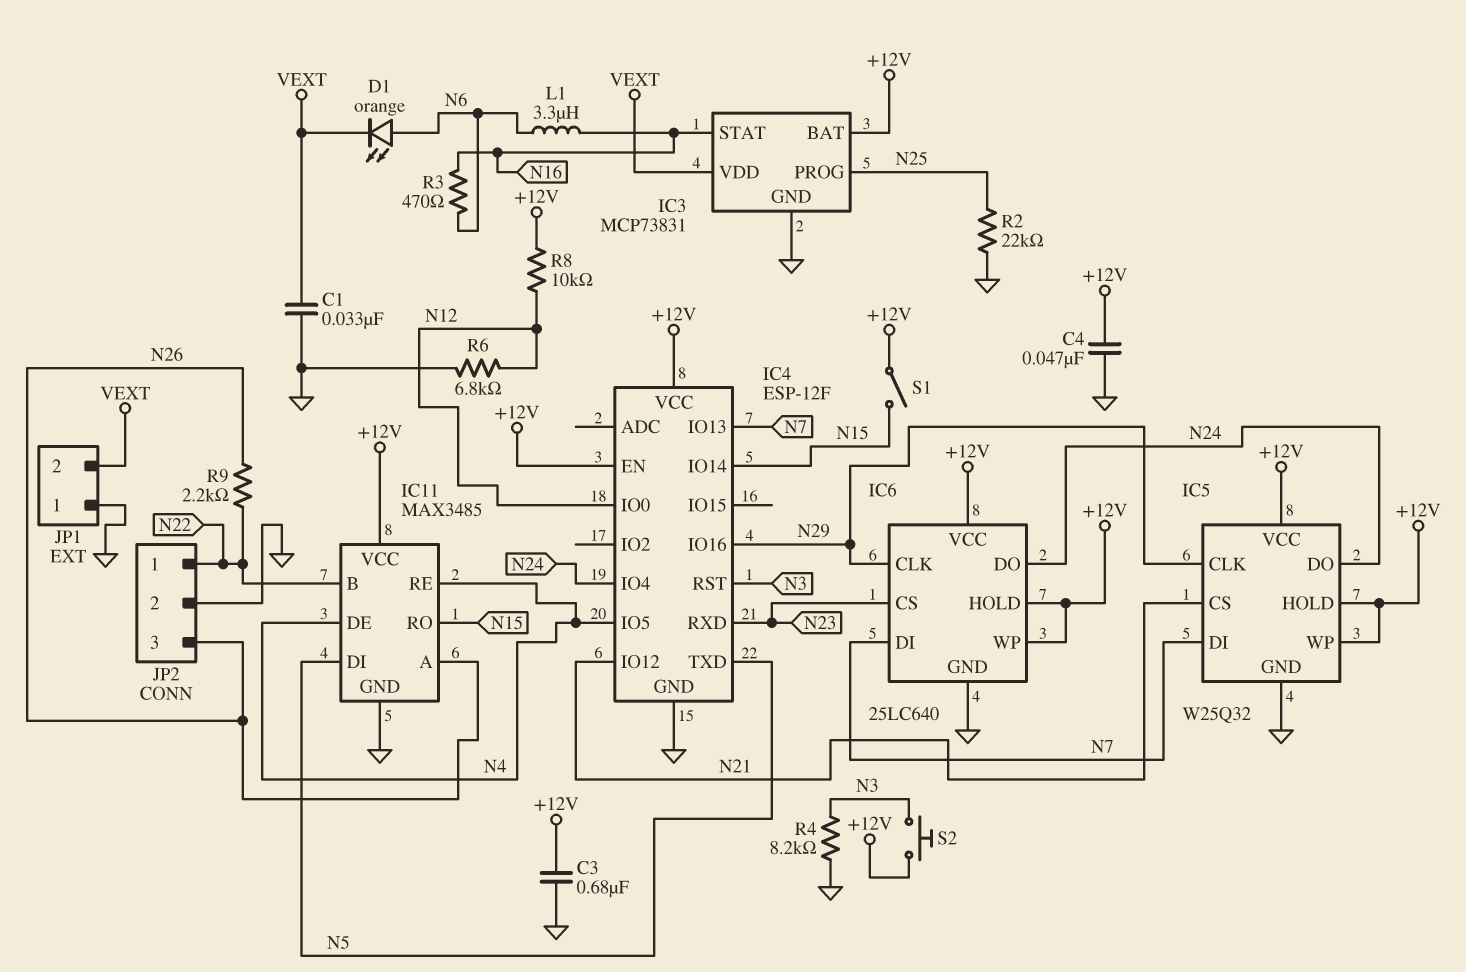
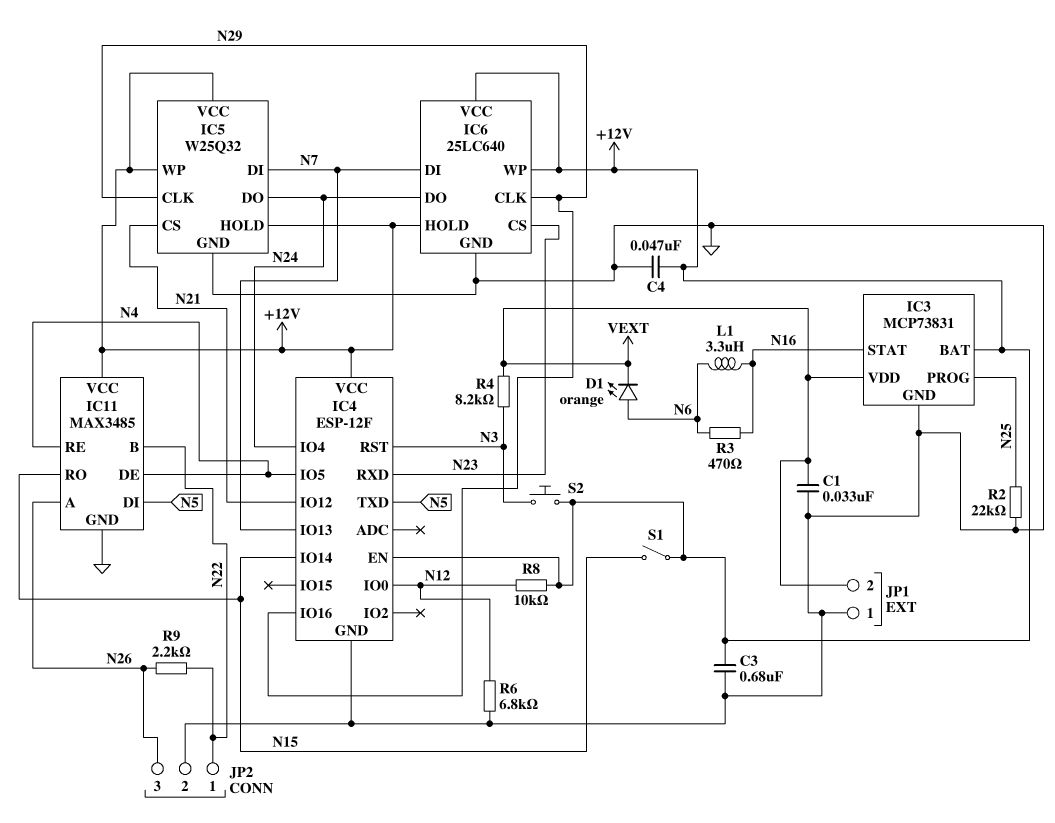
R4: 8.2k (GND, N3) -> 8.2k (N3, VEXT)

